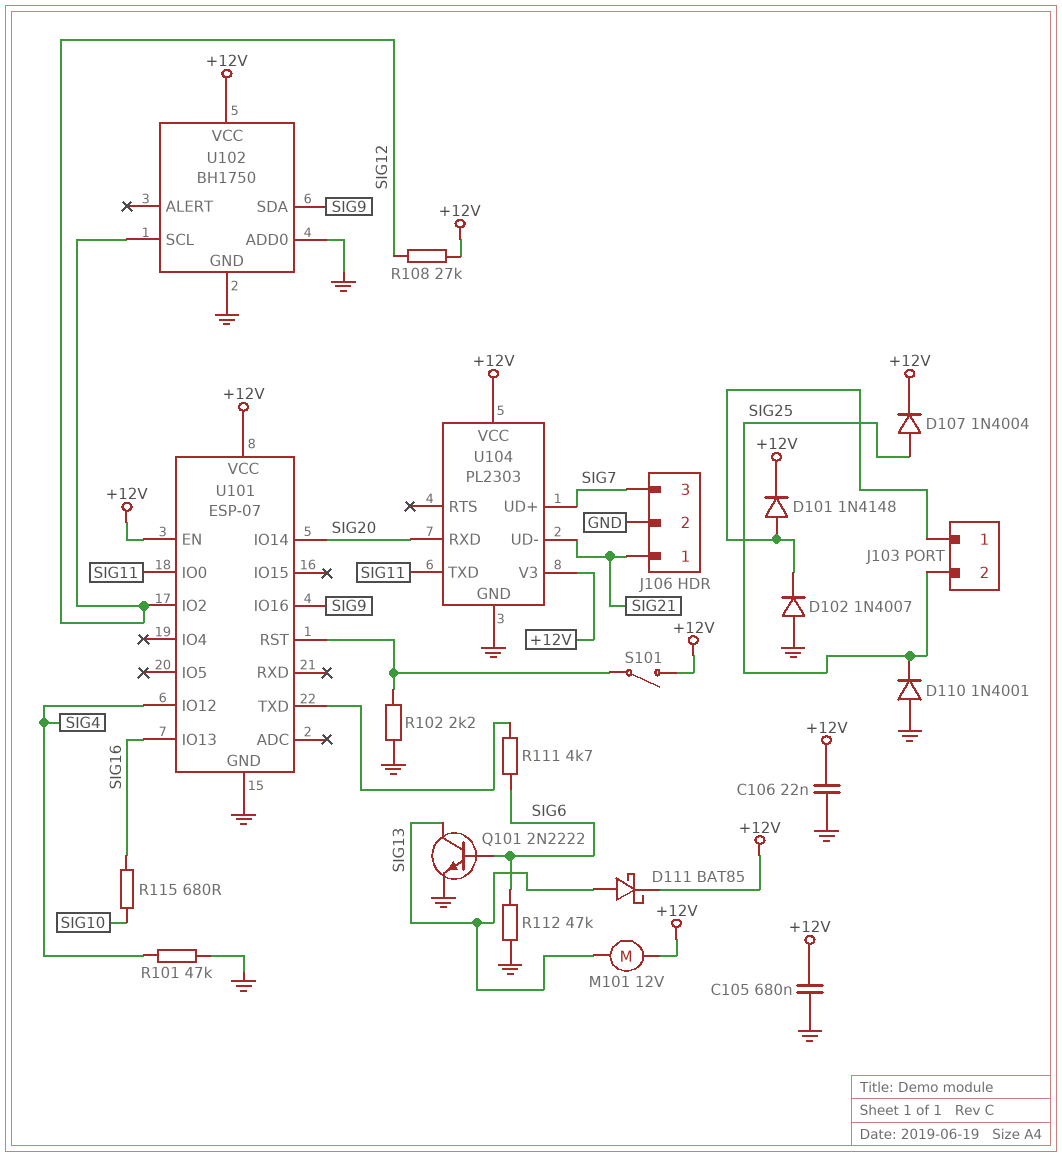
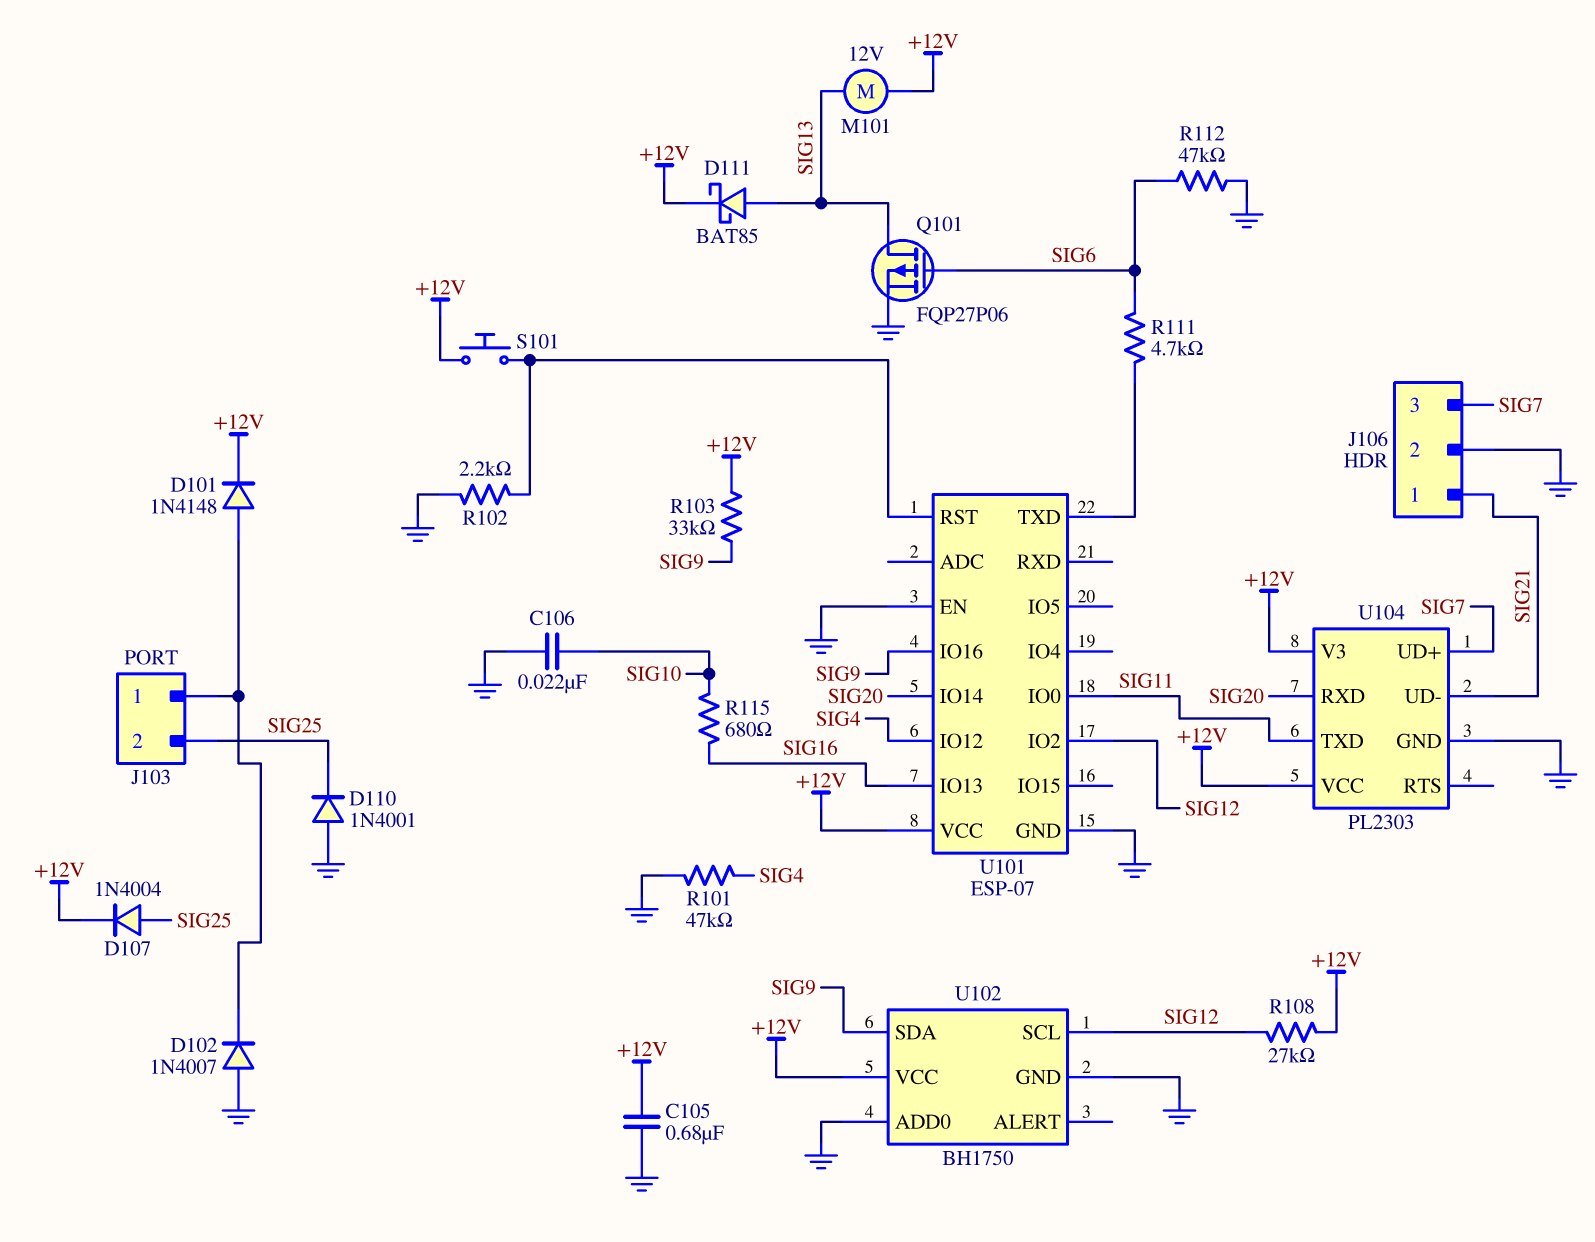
C106: 22nF (+12V, GND) -> 22nF (GND, SIG10)
Q101: NPN 2N2222 (B SIG6, C SIG13, E GND) -> PMOS FQP27P06 (G SIG6, D SIG13, S GND)
R103: none -> 33k (+12V, SIG9)
S101: switch (+12V, U101/RST) -> button (+12V, U101/RST)
U101 pin EN: +12V -> GND

